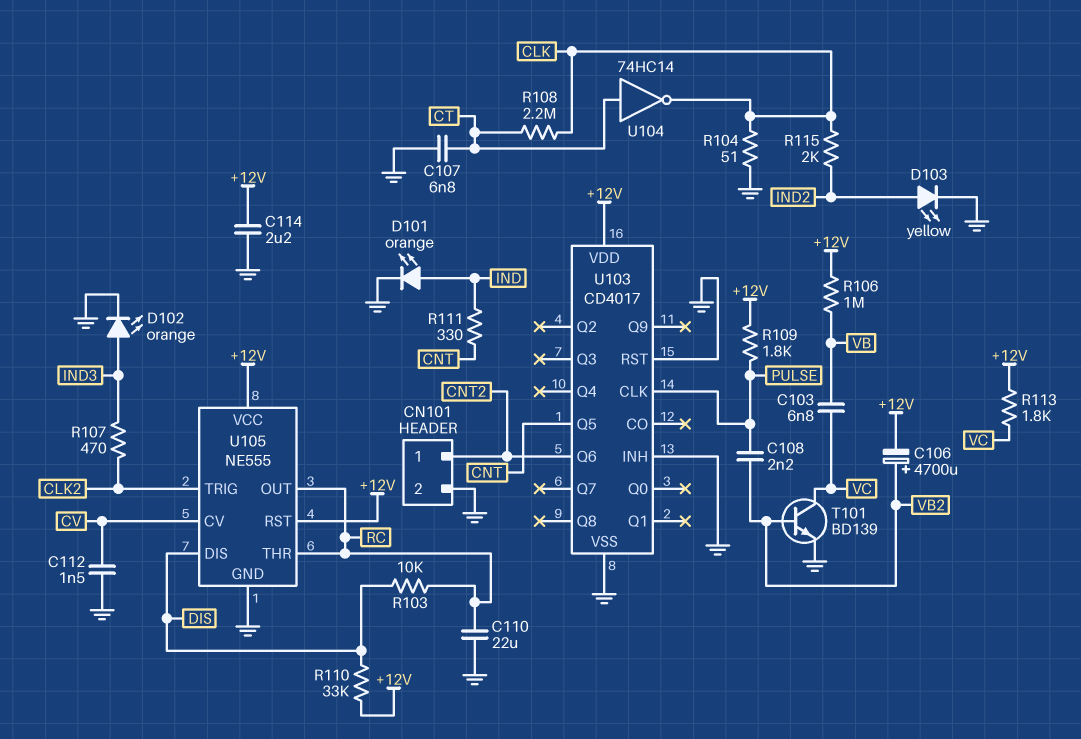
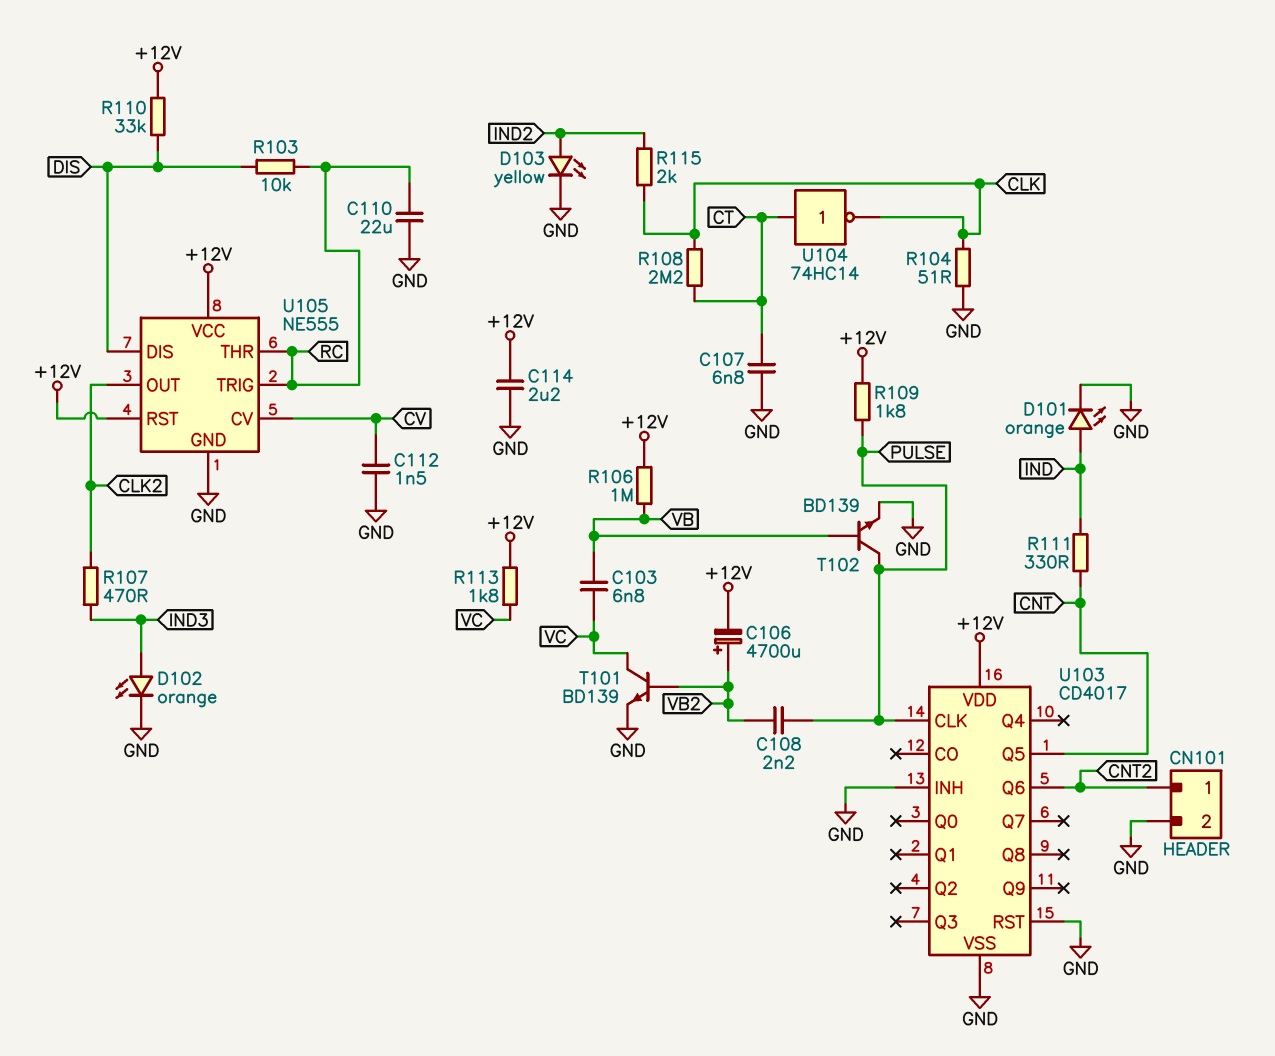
T102: none -> NPN BD139 (B VB, C PULSE, E GND)
U105 pin OUT: RC -> CLK2
U105 pin TRIG: CLK2 -> RC

